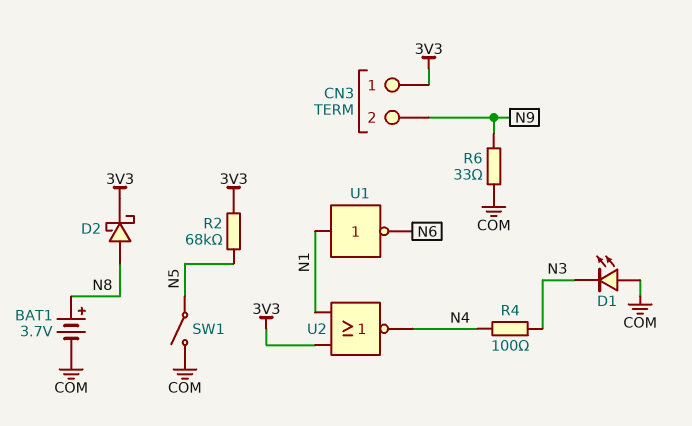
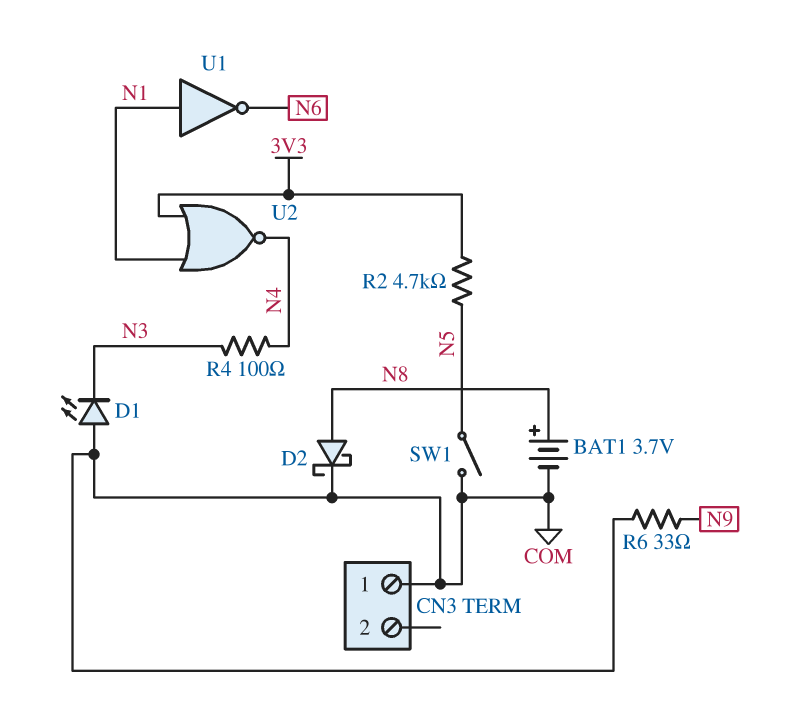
CN3 pin 1: 3V3 -> COM
CN3 pin 2: N9 -> none
D2: schottky (A N8, K 3V3) -> schottky (A N8, K COM)
R2: 68k (3V3, N5) -> 4.7k (3V3, N5)

